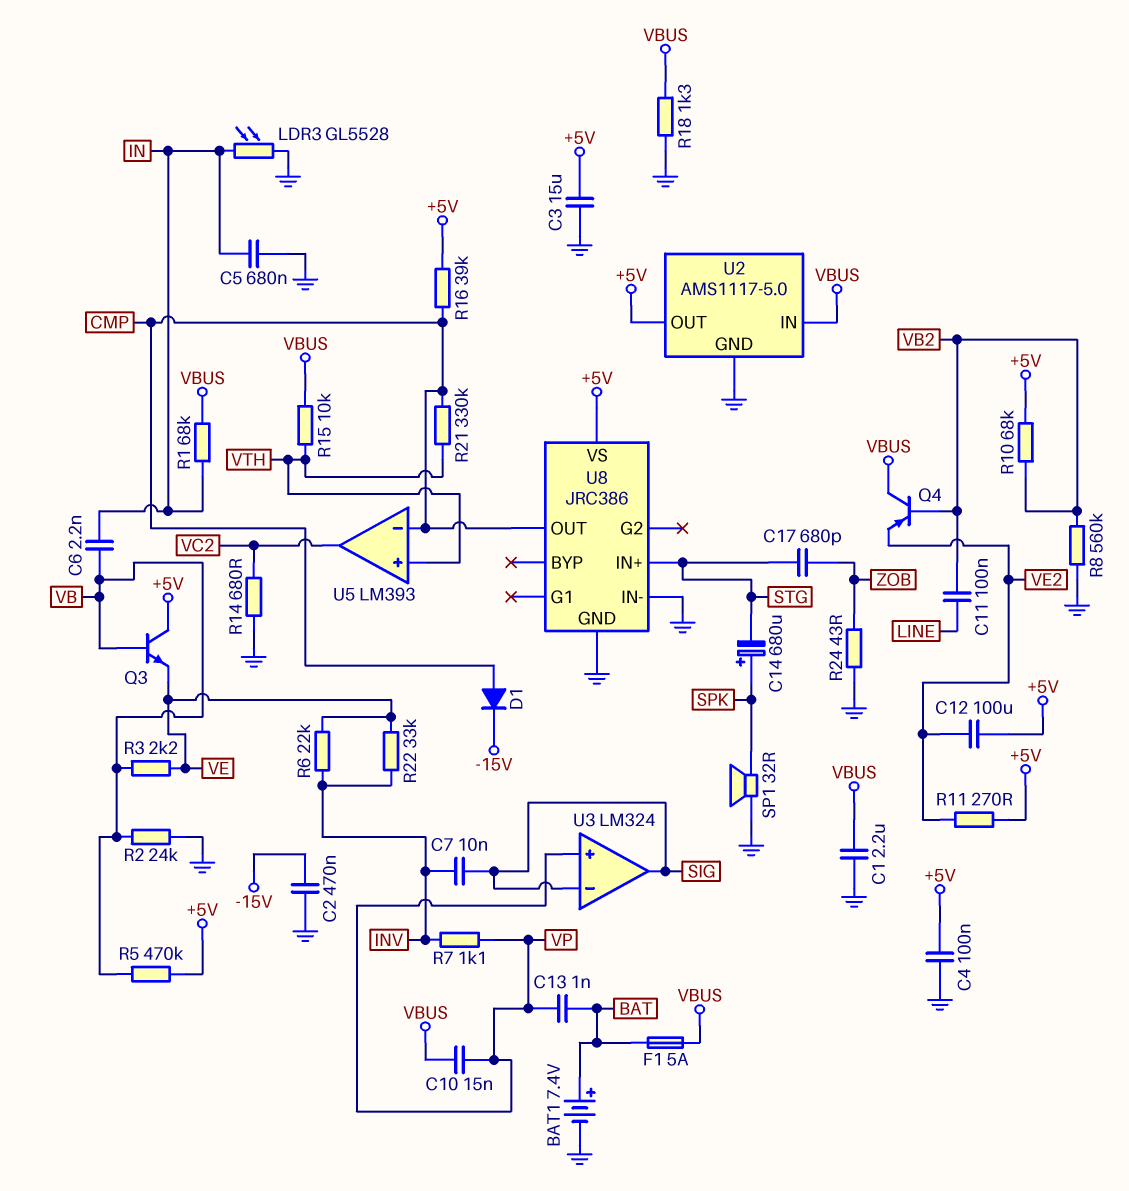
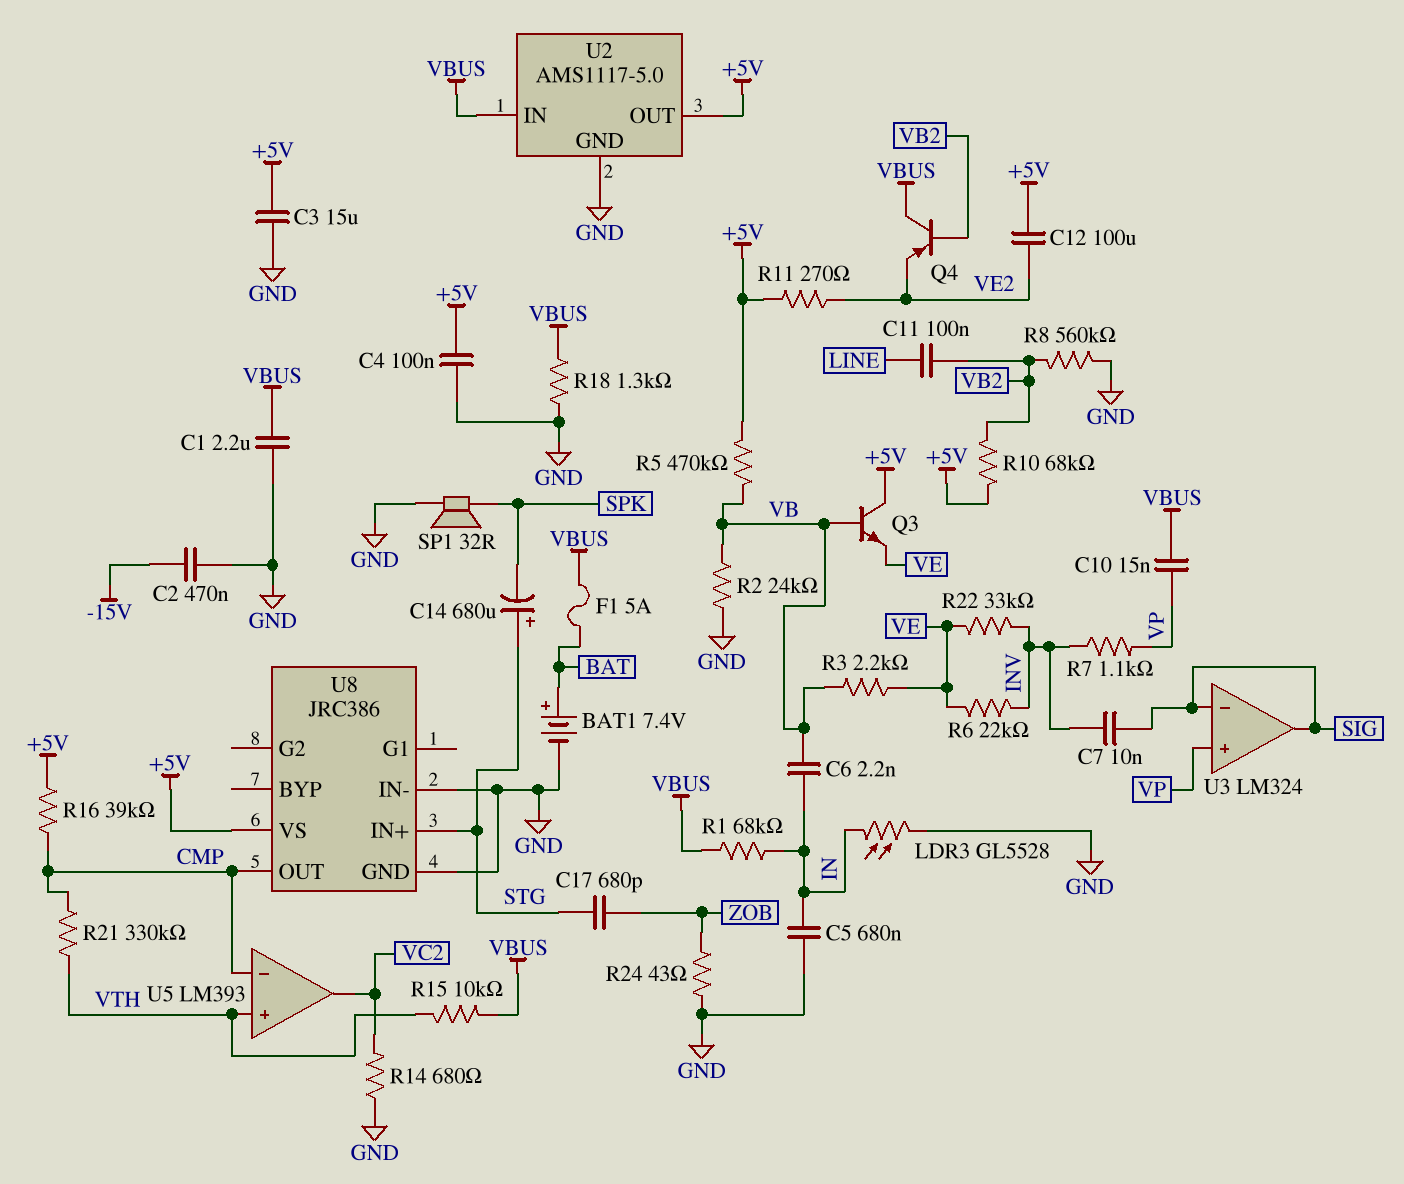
C13: 1nF (BAT, VP) -> none
C14: 680uF (plus SPK, minus STG) -> 680uF (plus STG, minus SPK)
D1: diode (A CMP, K -15V) -> none

